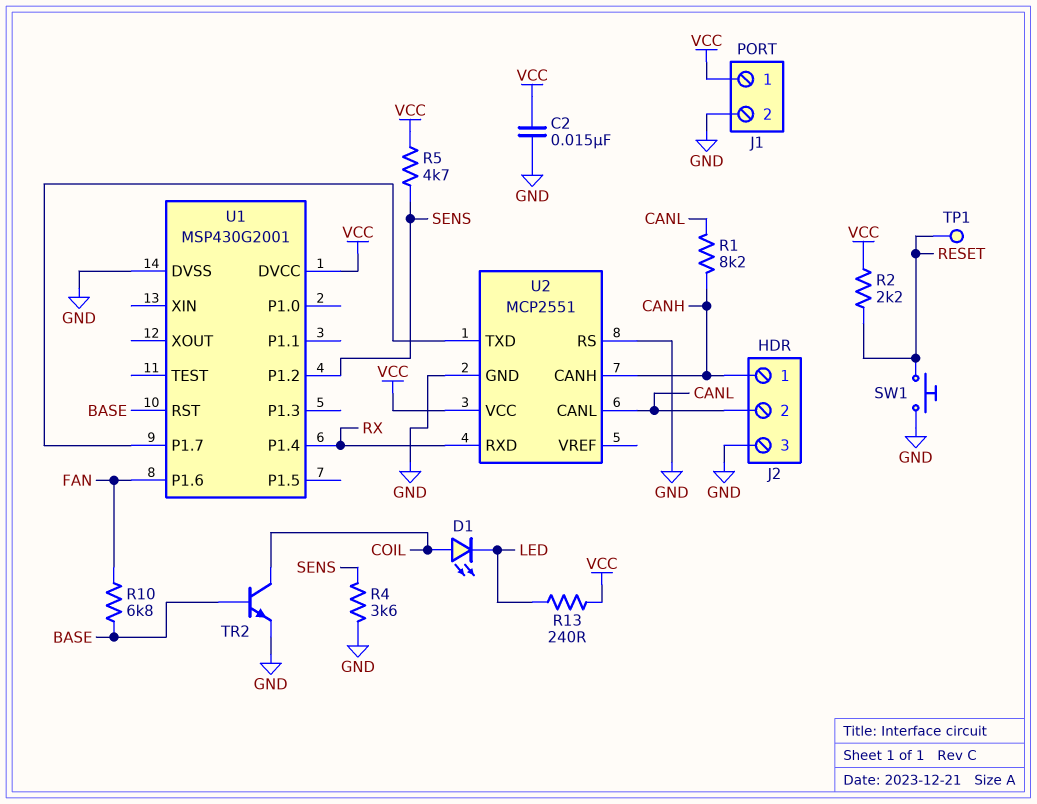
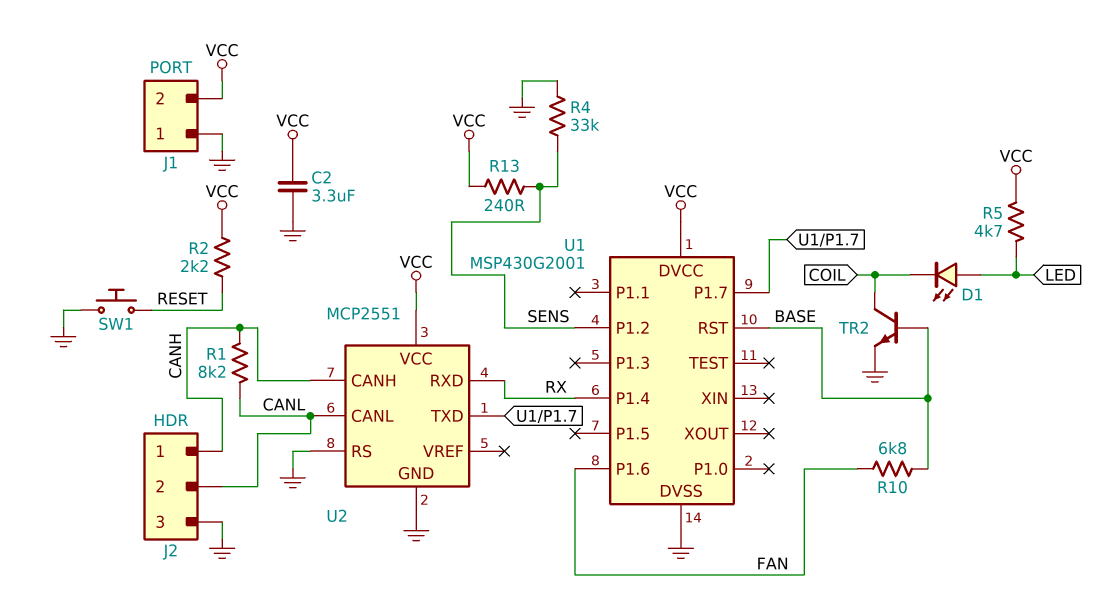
C2: 15nF (GND, VCC) -> 3.3uF (GND, VCC)
D1: LED (A COIL, K LED) -> LED (A LED, K COIL)
J1 pin 1: VCC -> GND
J1 pin 2: GND -> VCC
R4: 3.6k (GND, SENS) -> 33k (GND, SENS)
R5: 4.7k (SENS, VCC) -> 4.7k (LED, VCC)
R13: 240 (LED, VCC) -> 240 (SENS, VCC)
TP1: test point (RESET) -> none

